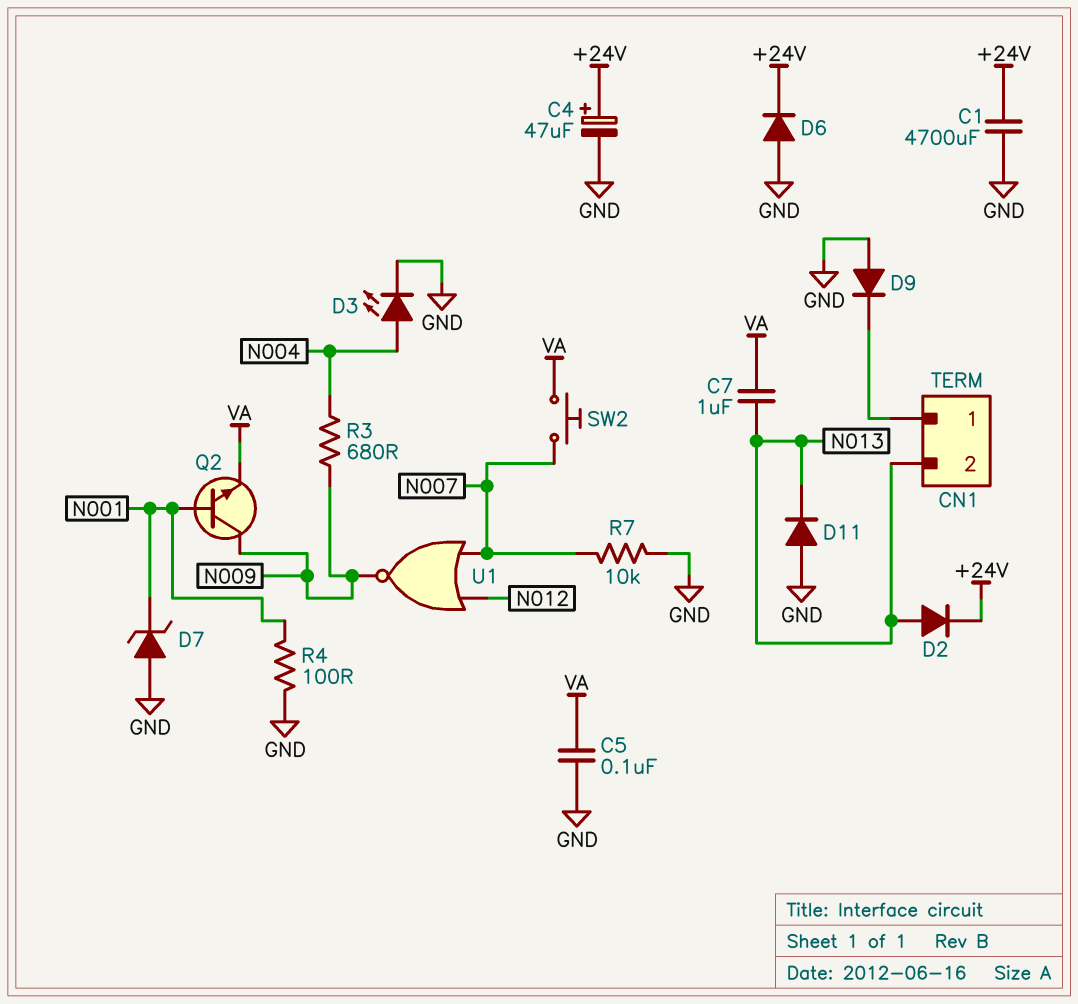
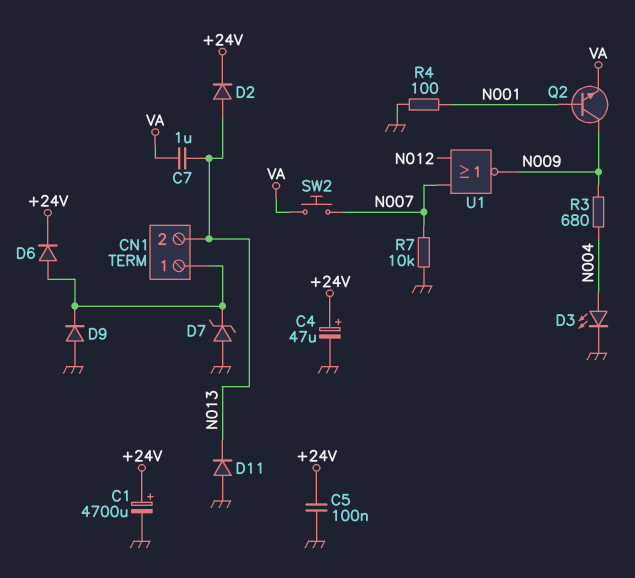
C1: 4700uF (+24V, GND) -> 4700uF (plus +24V, minus GND)
C5: 100nF (GND, VA) -> 100nF (+24V, GND)
D6: diode (A GND, K +24V) -> diode (A CN1/1, K +24V)
D7: zener (A GND, K N001) -> zener (A GND, K CN1/1)

